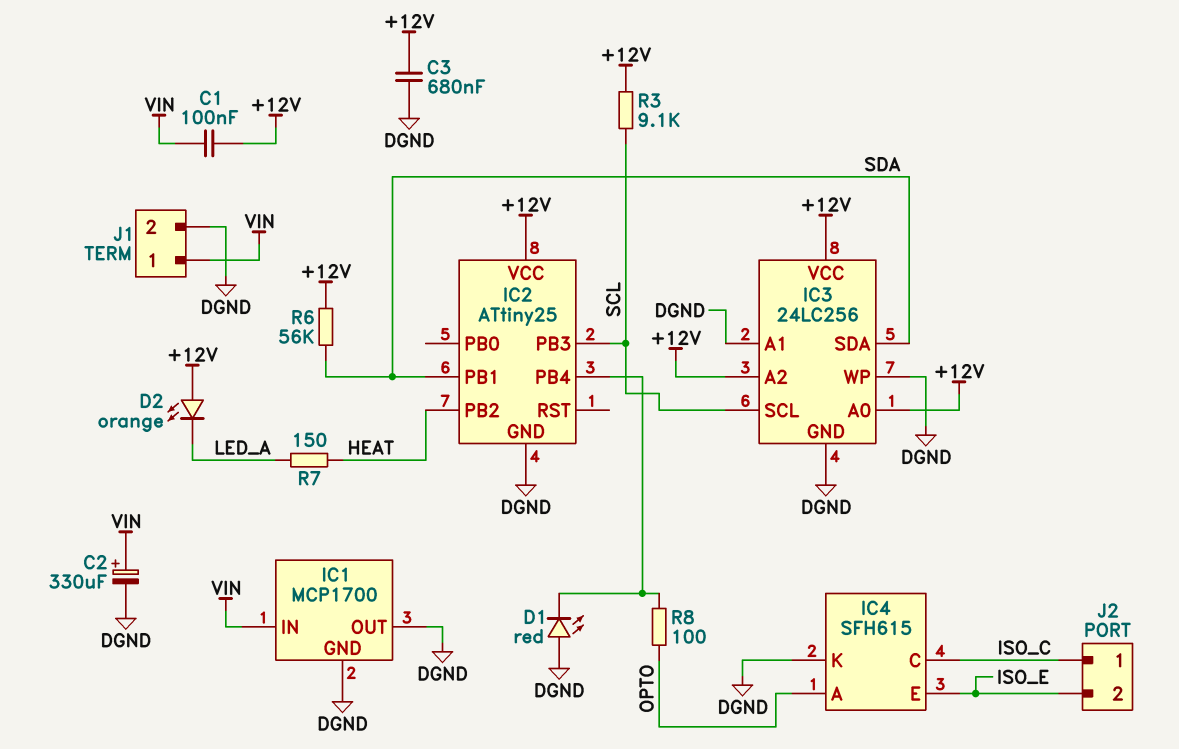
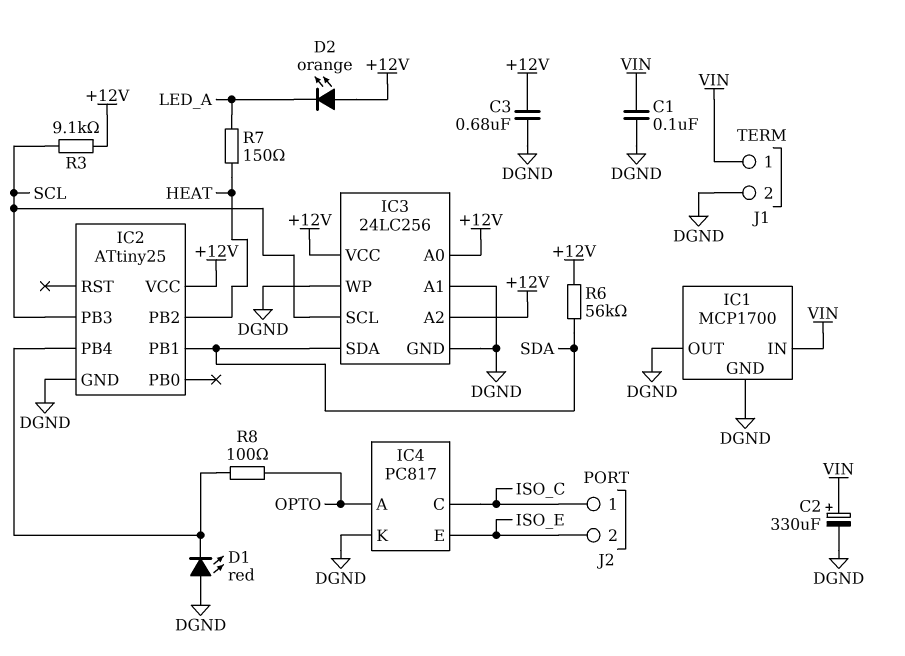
C1: 100nF (+12V, VIN) -> 100nF (DGND, VIN)
IC4: SFH615 -> PC817

